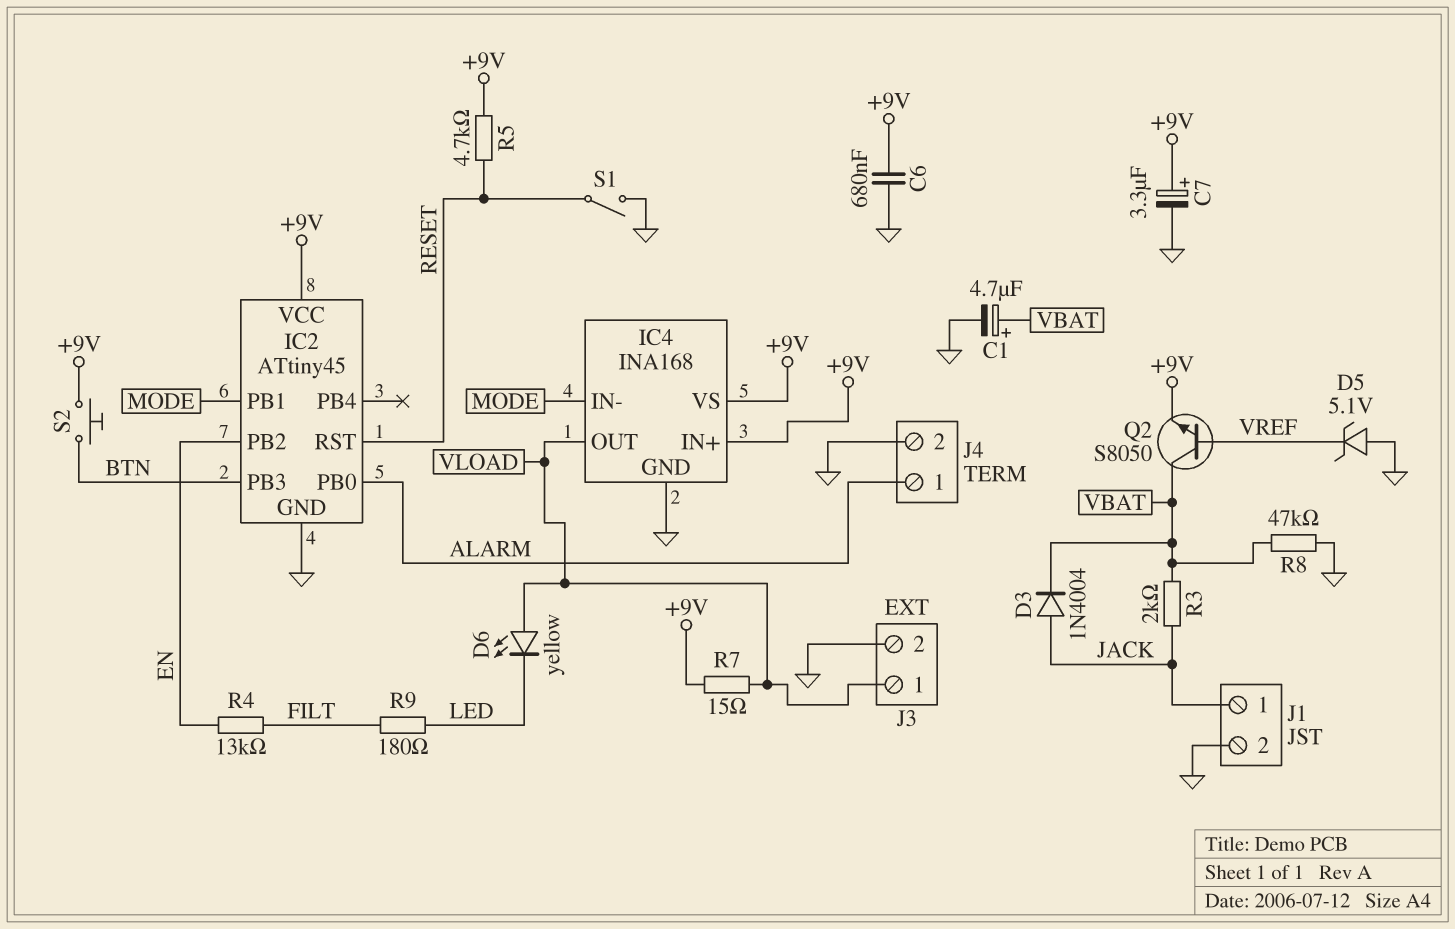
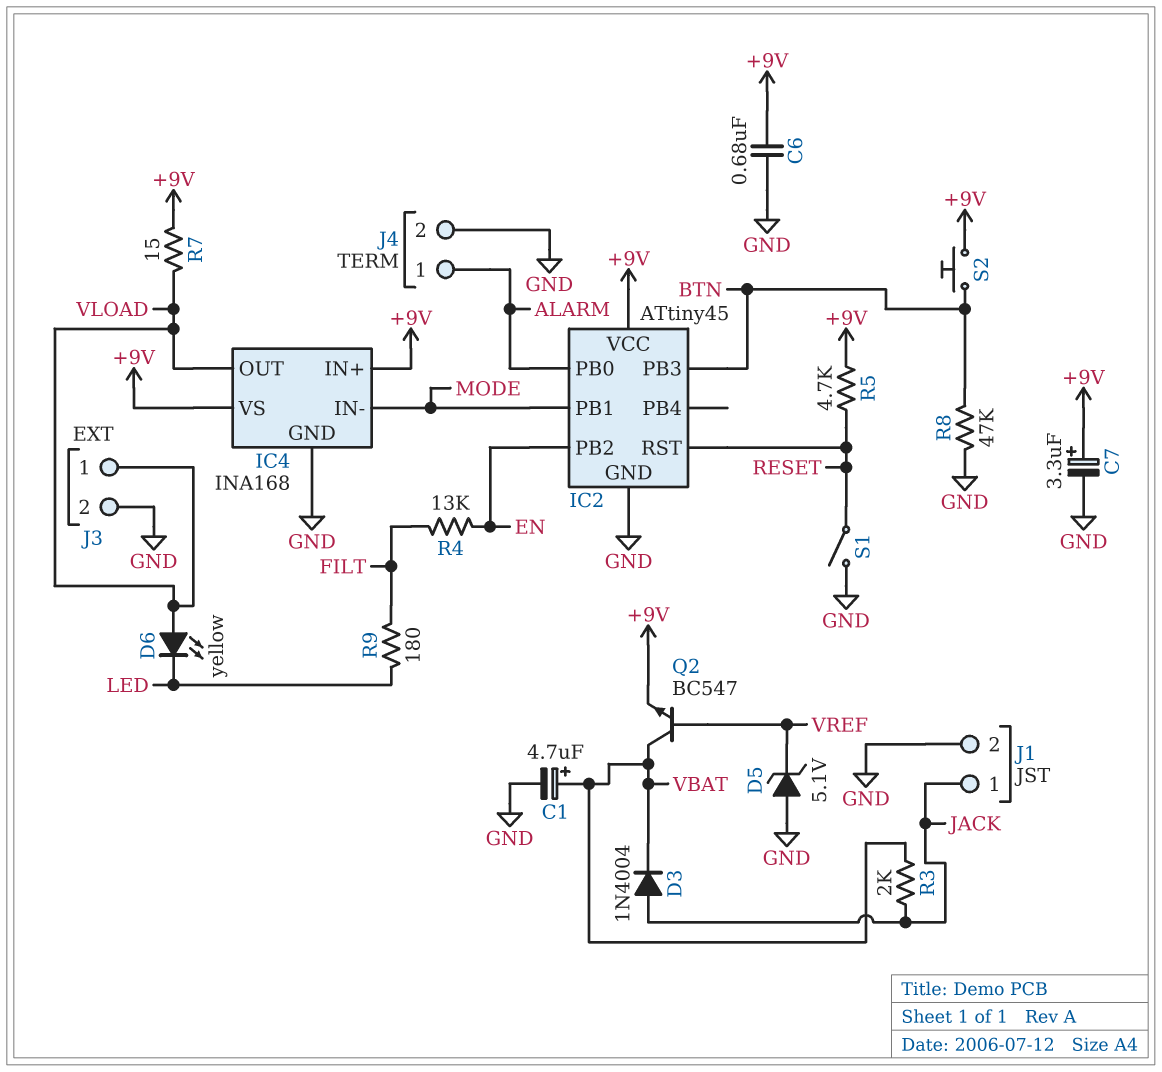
Q2: NPN S8050 (B VREF, C VBAT, E +9V) -> NPN BC547 (B VREF, C VBAT, E +9V)
R8: 47k (GND, VBAT) -> 47k (BTN, GND)

